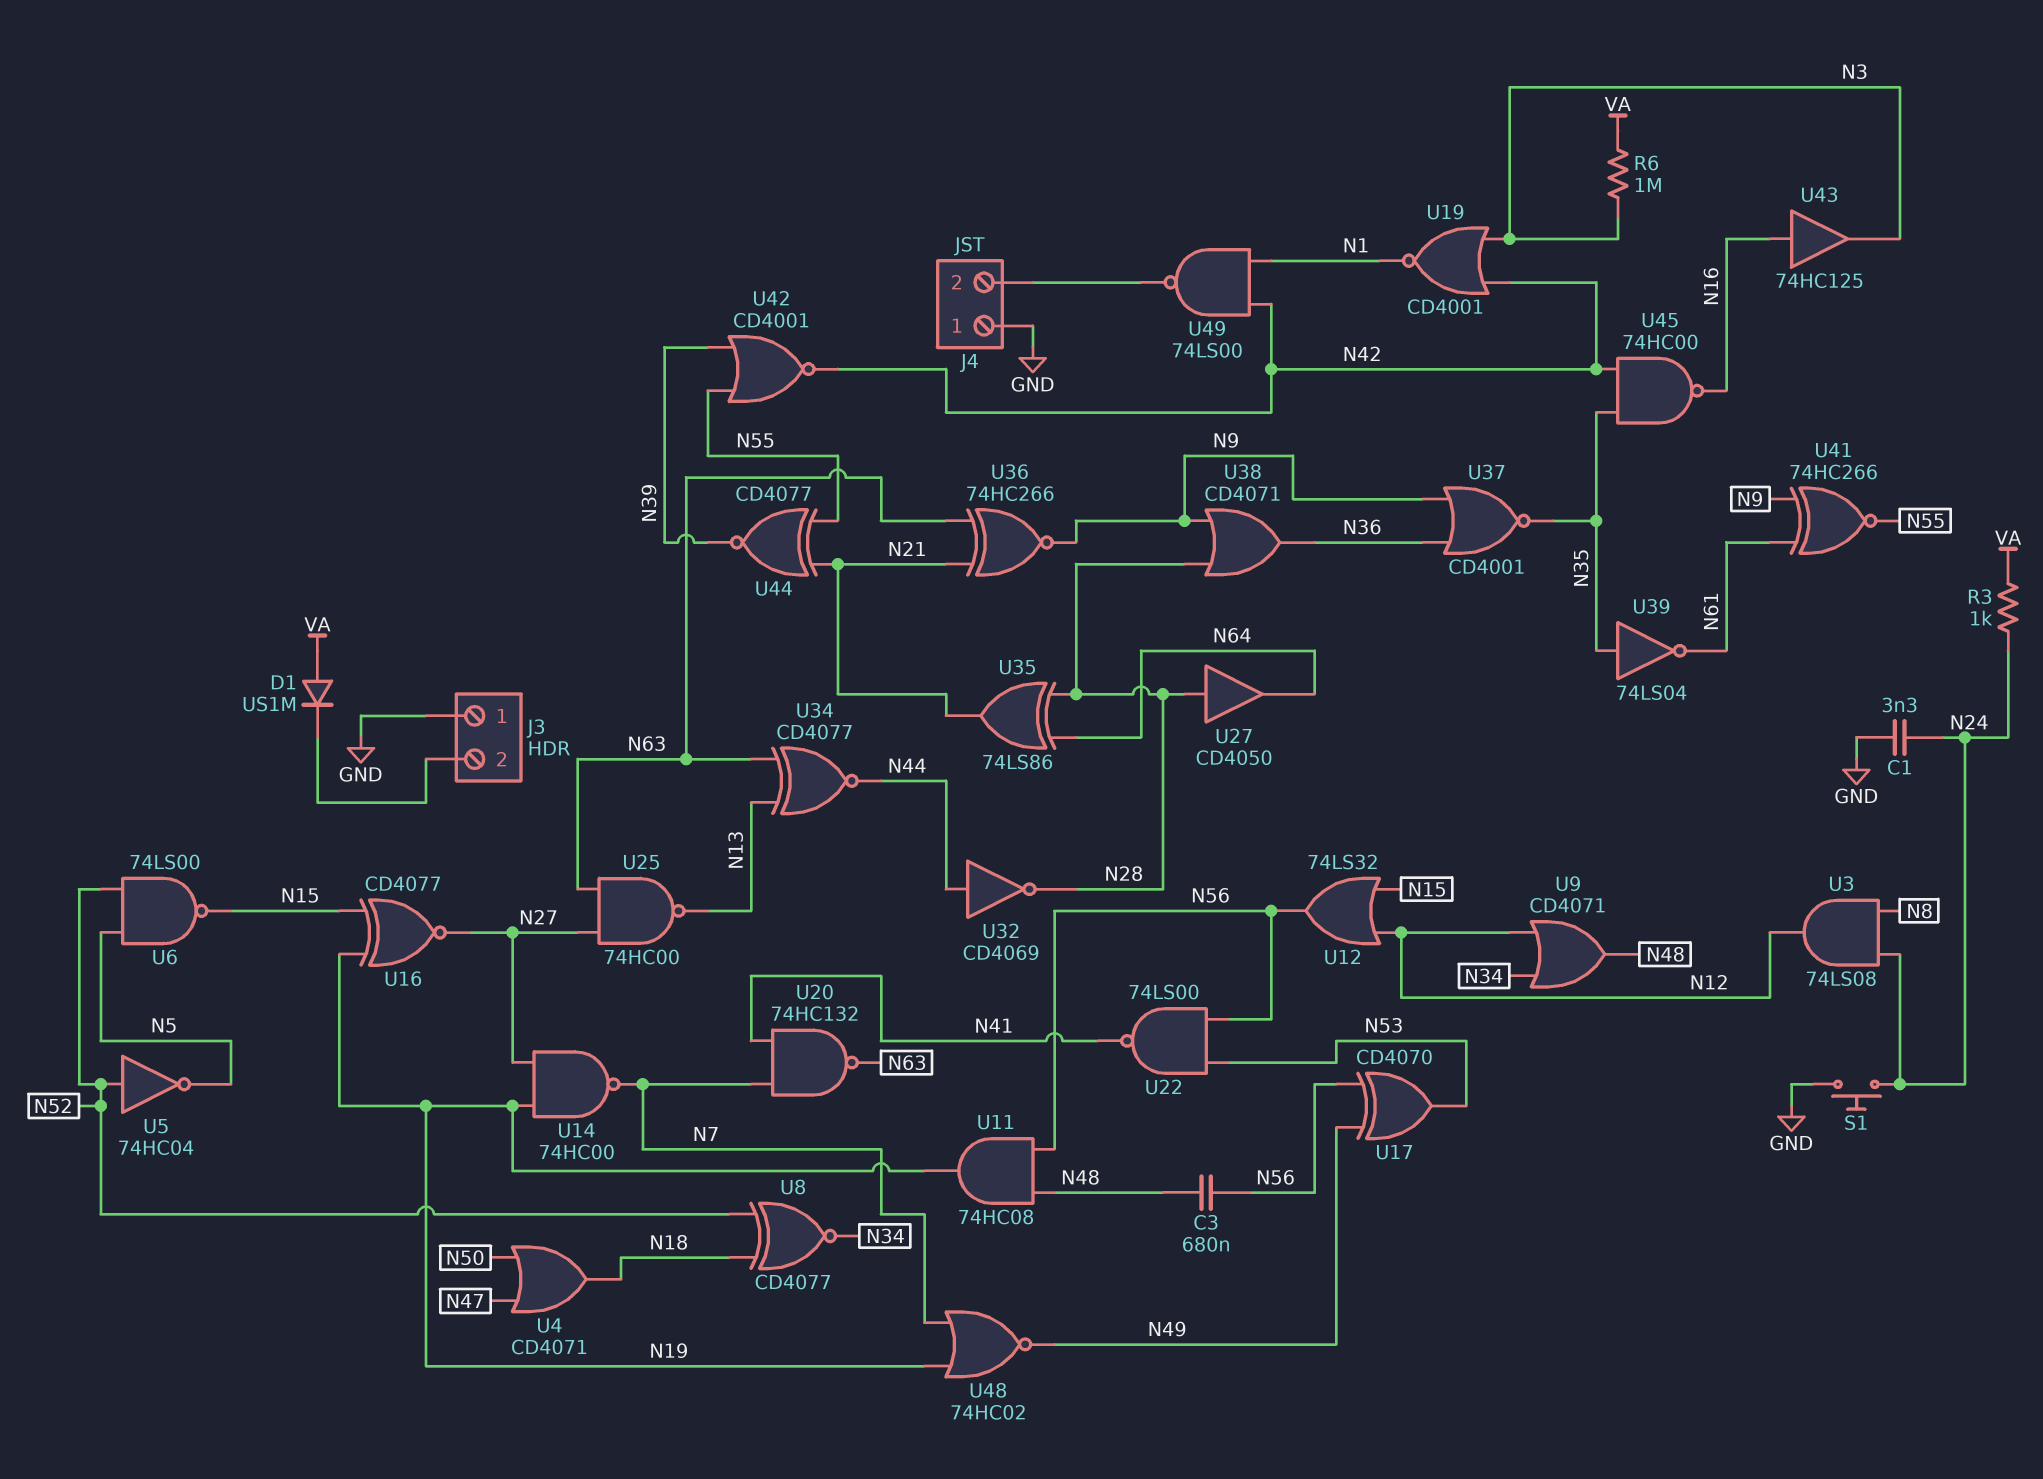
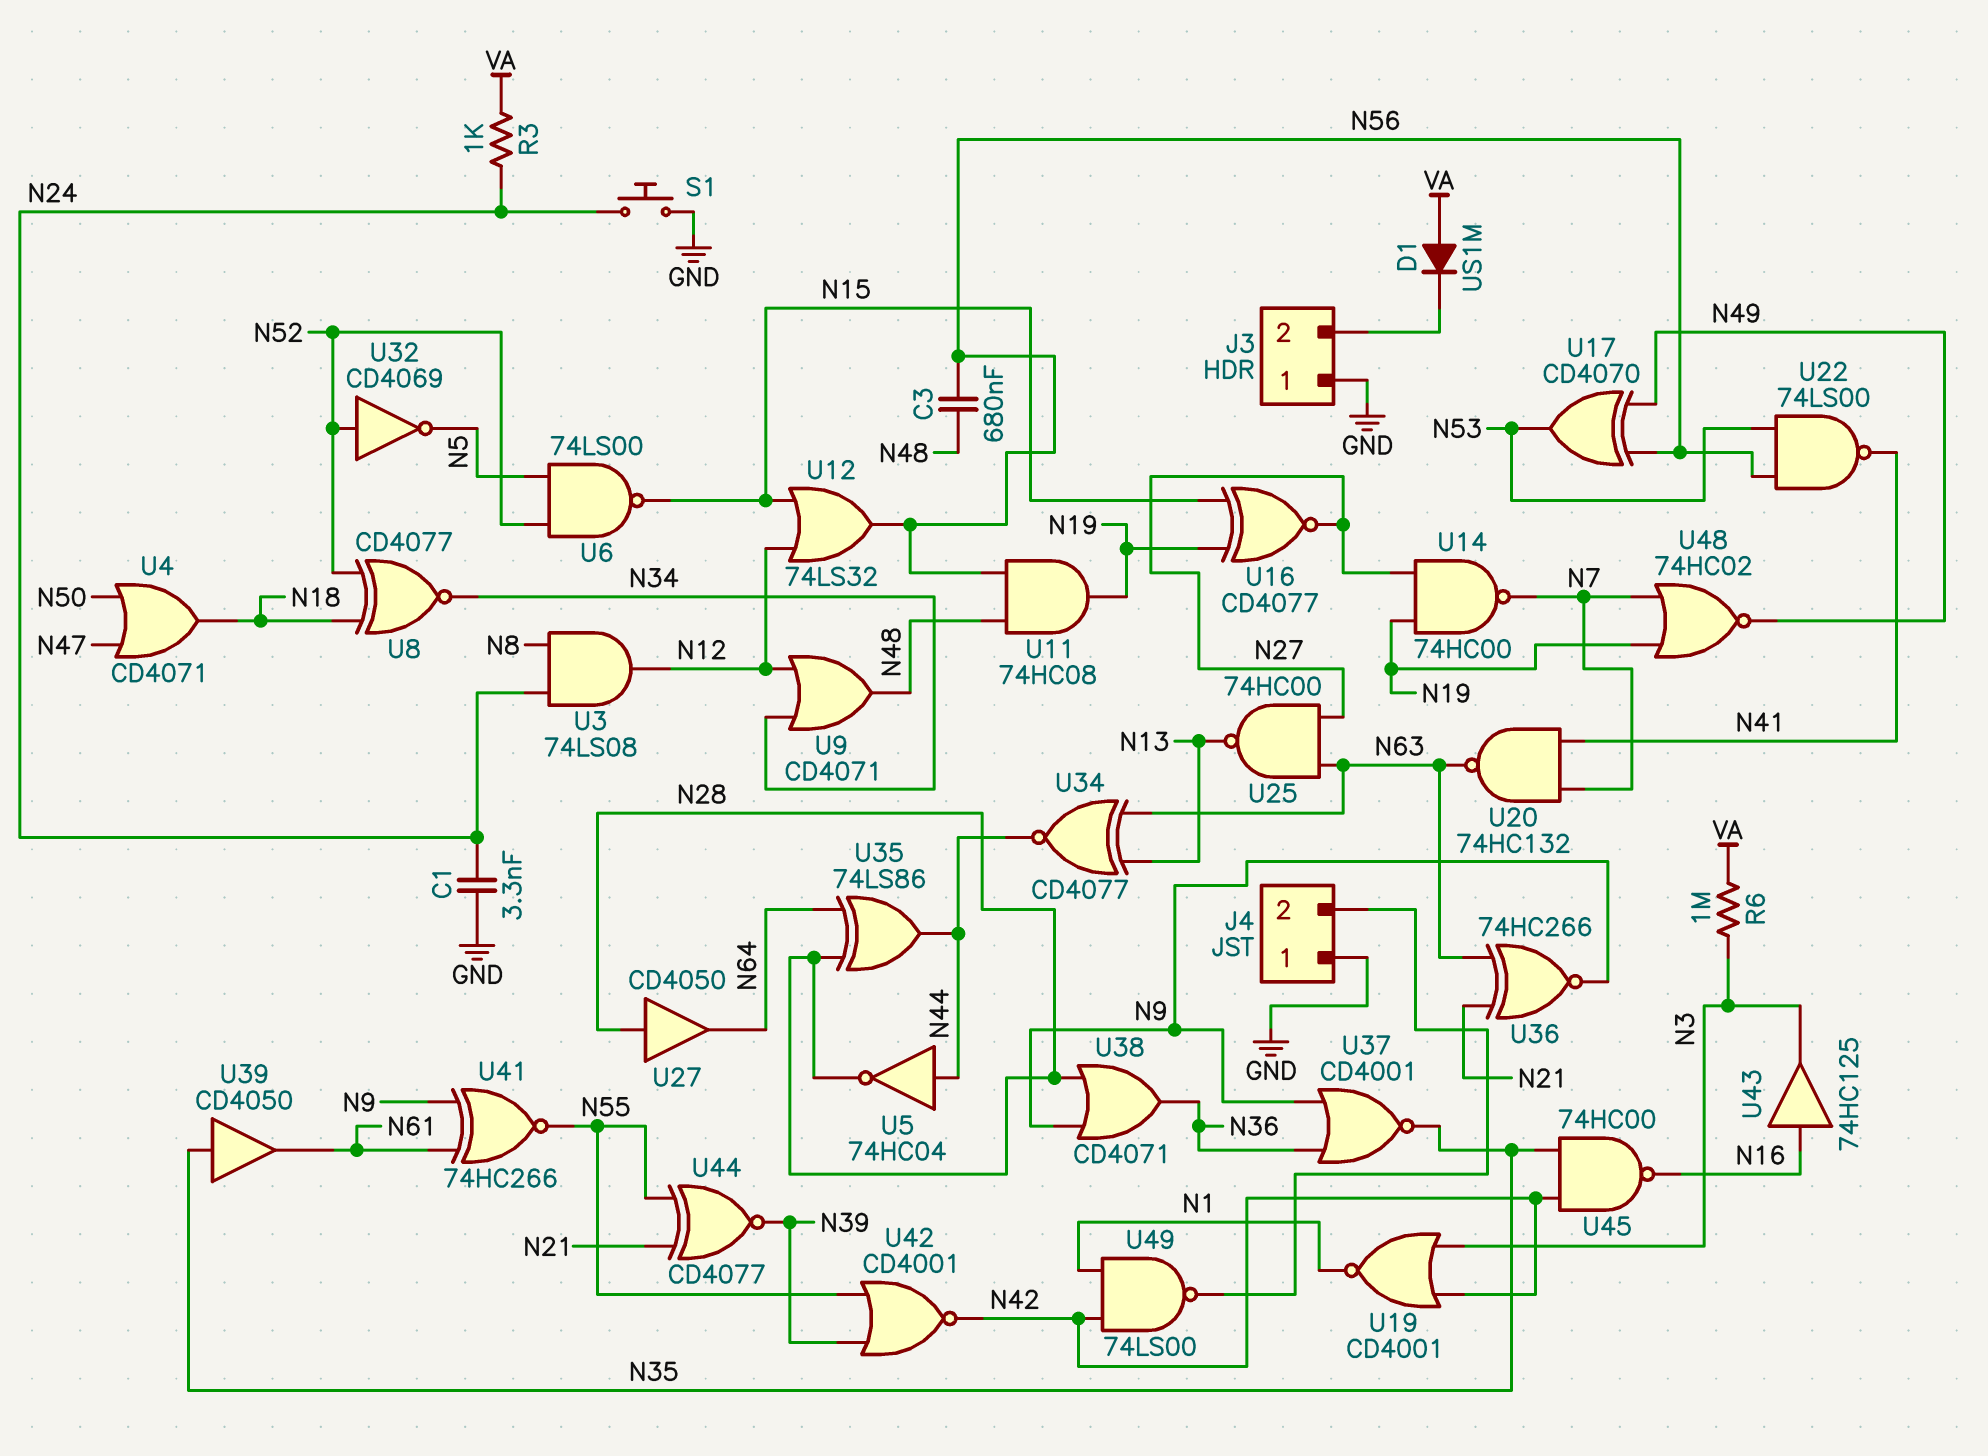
U5: NOT 74HC04 (in N52, out N5) -> NOT 74HC04 (in N44, out N28)
U32: NOT CD4069 (in N44, out N28) -> NOT CD4069 (in N52, out N5)
U35: XOR 74LS86 (in N28, in N64, out N21) -> XOR 74LS86 (in N28, in N64, out N44)
U39: NOT 74LS04 (in N35, out N61) -> buffer CD4050 (in N35, out N61)

